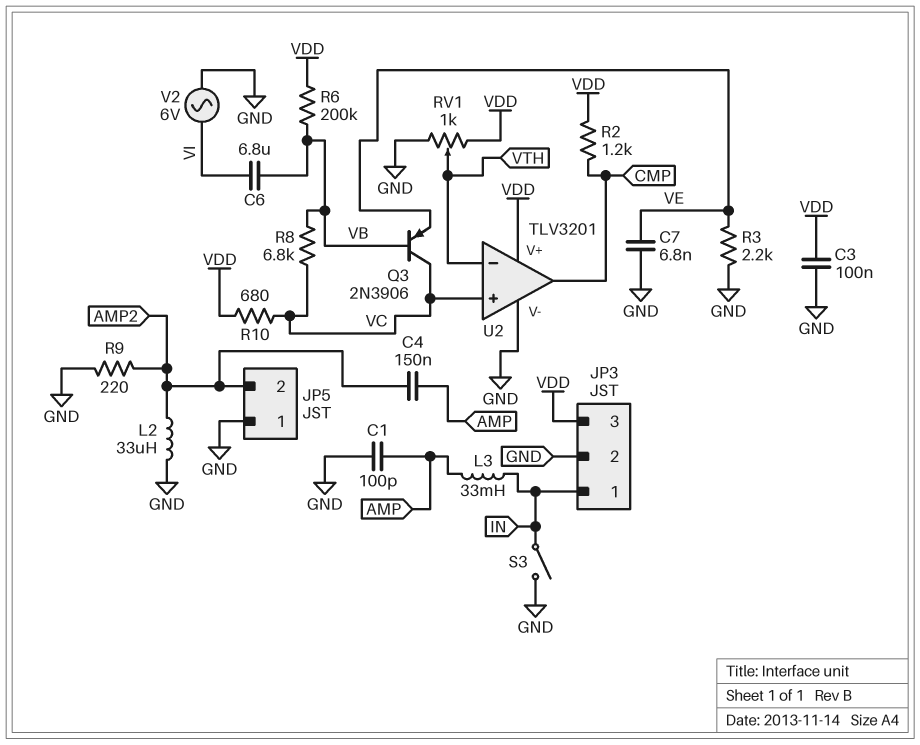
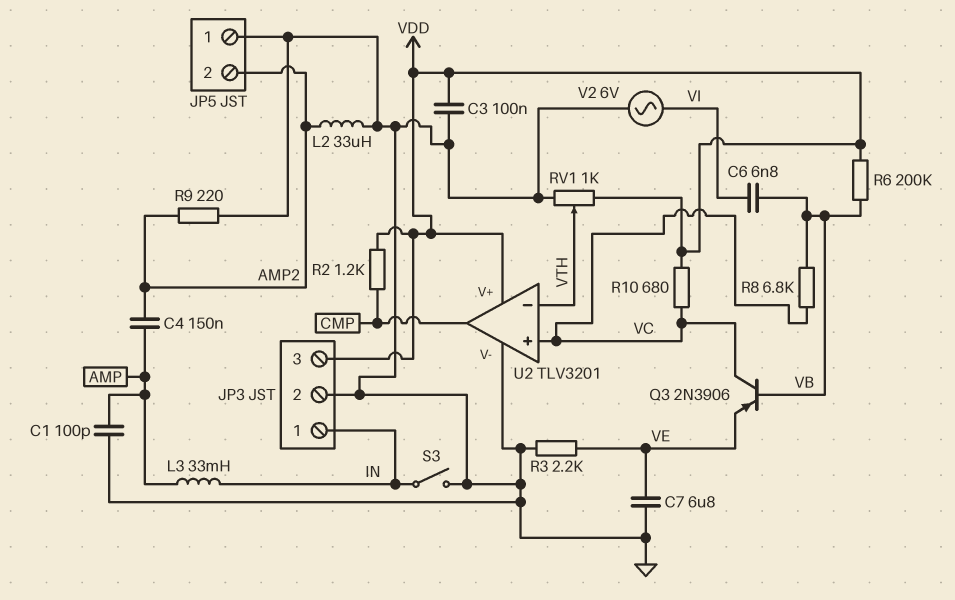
C6: 6.8uF (VB, VI) -> 6.8nF (VB, VI)
C7: 6.8nF (GND, VE) -> 6.8uF (GND, VE)

